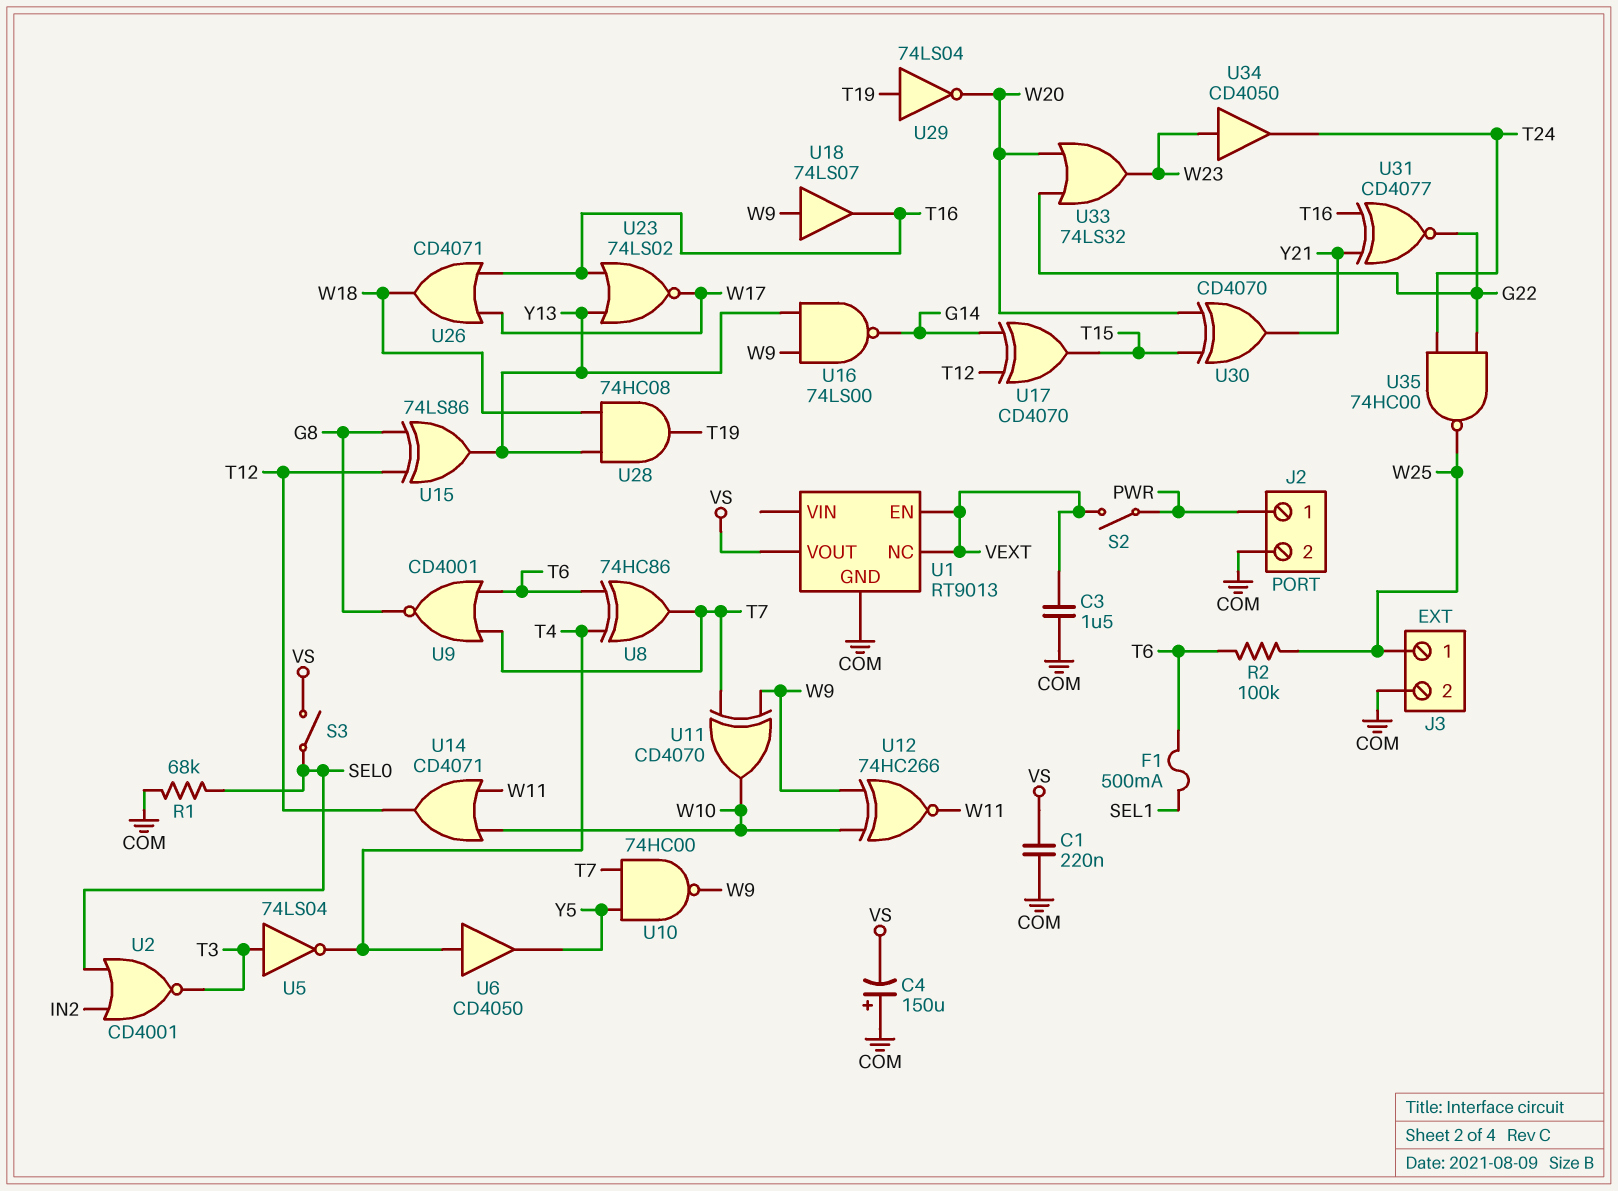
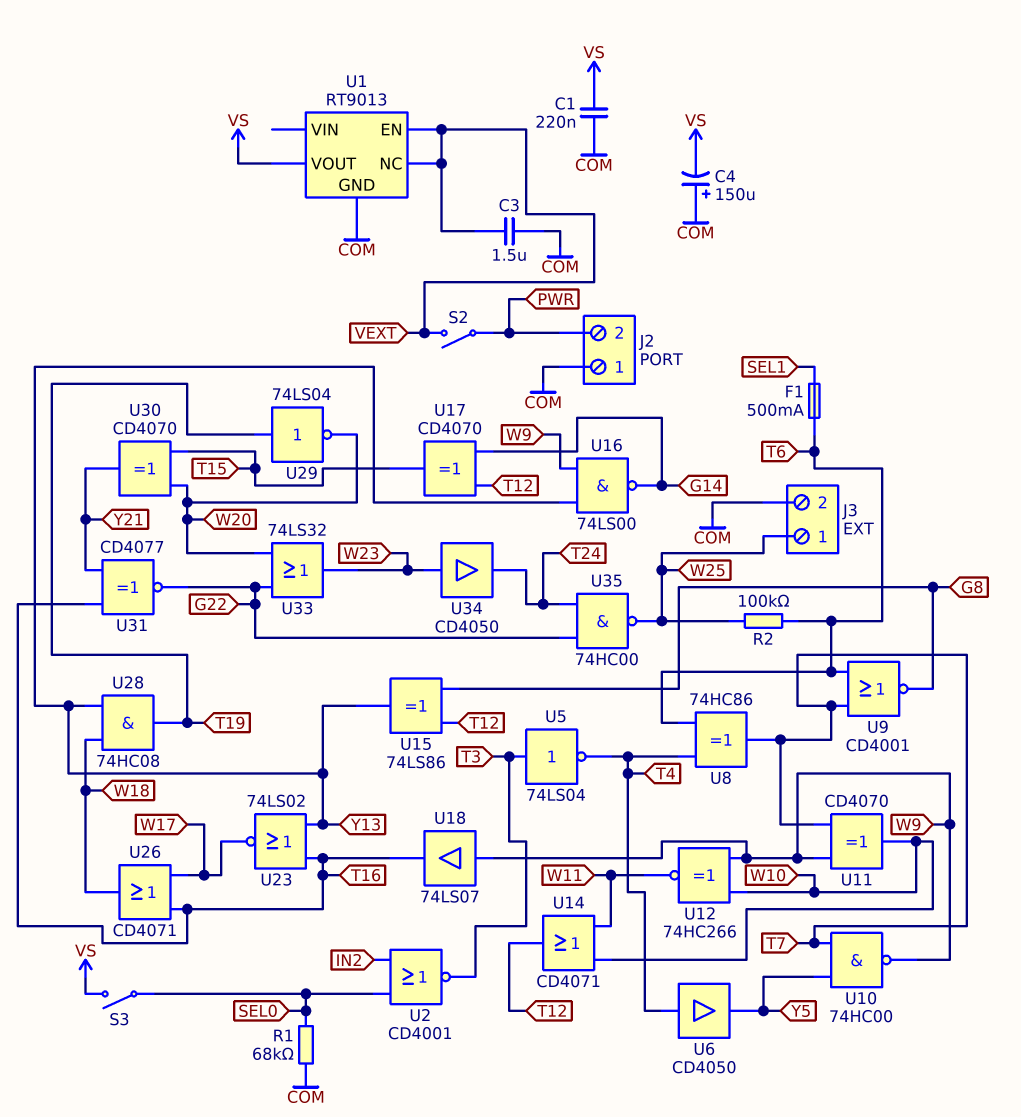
J2 pin 1: PWR -> COM
J2 pin 2: COM -> PWR

